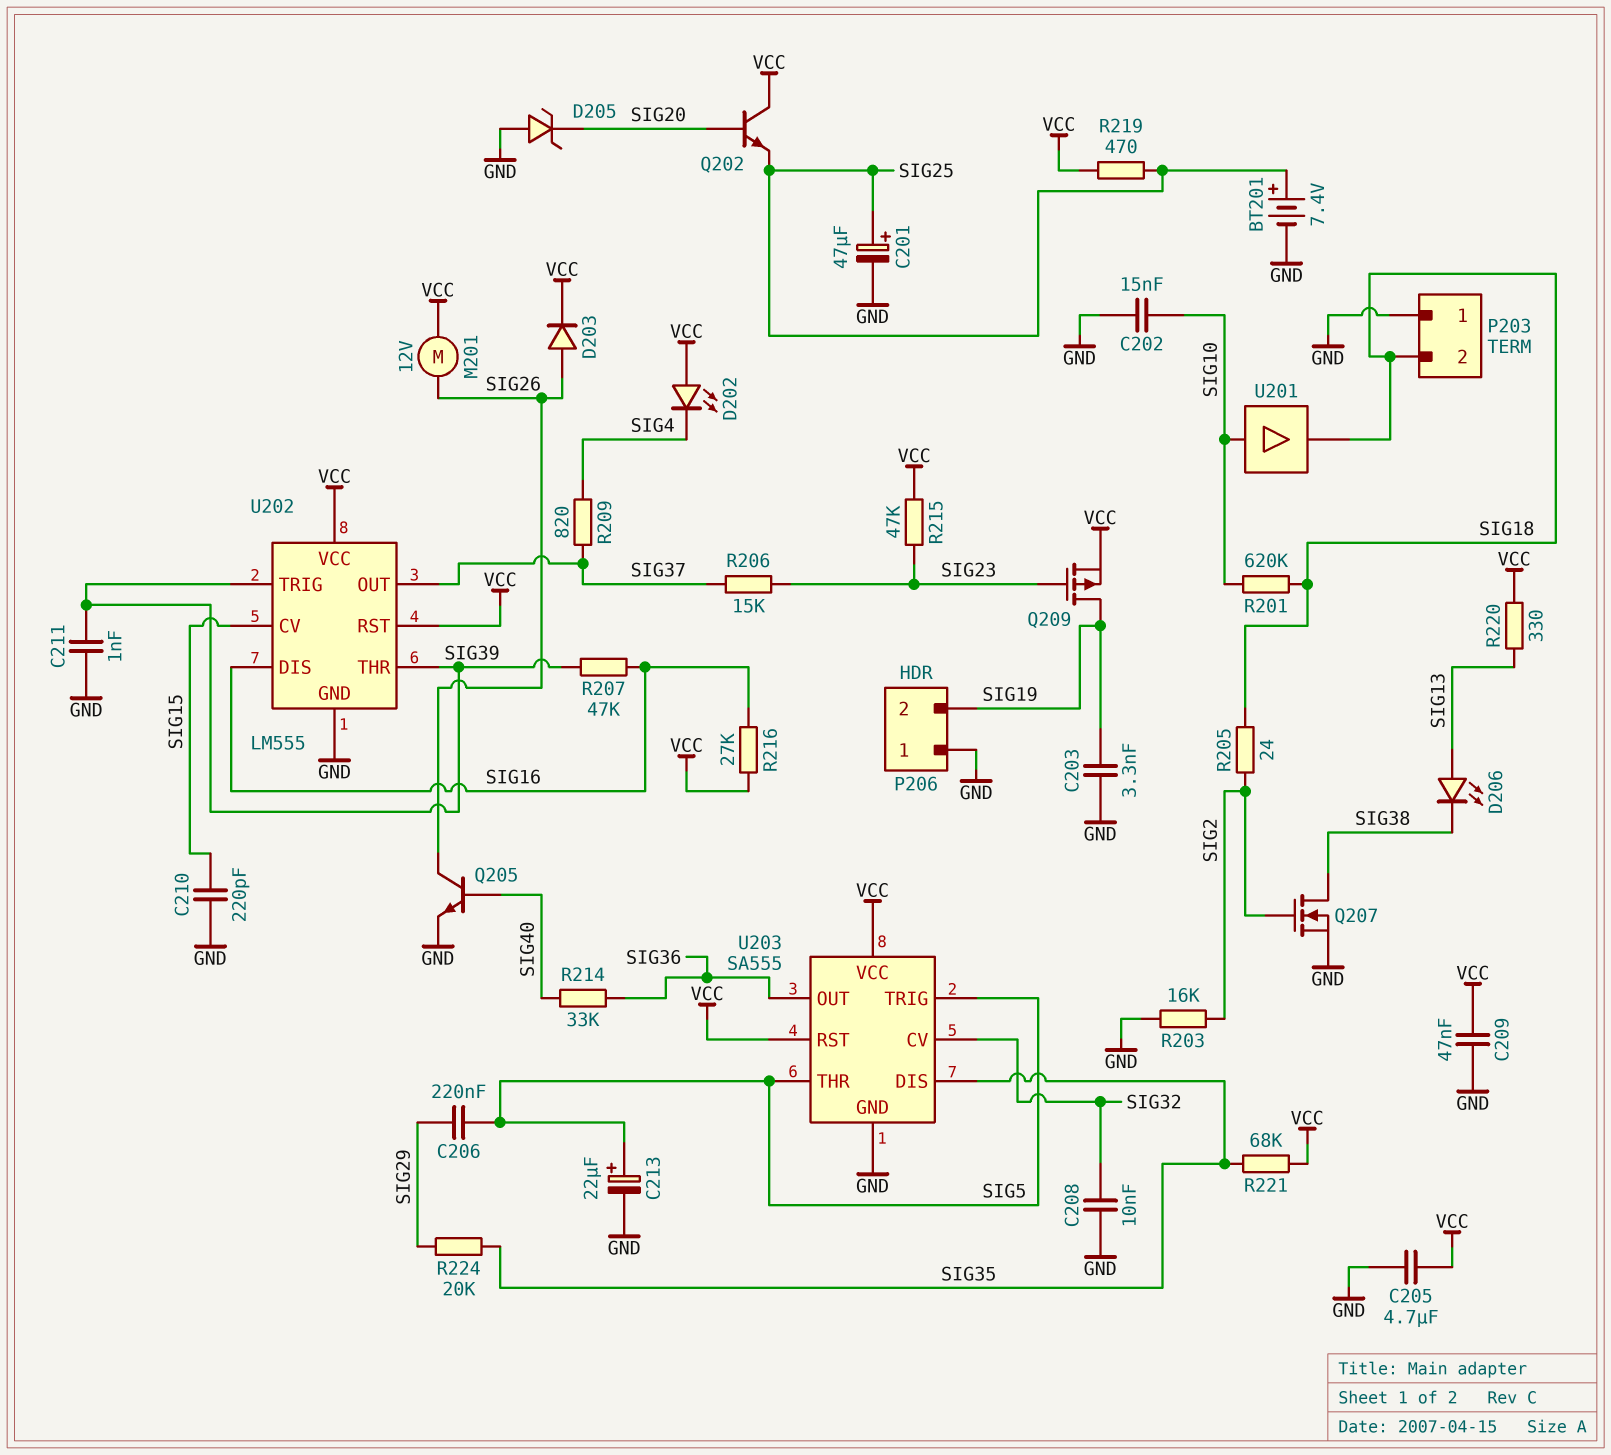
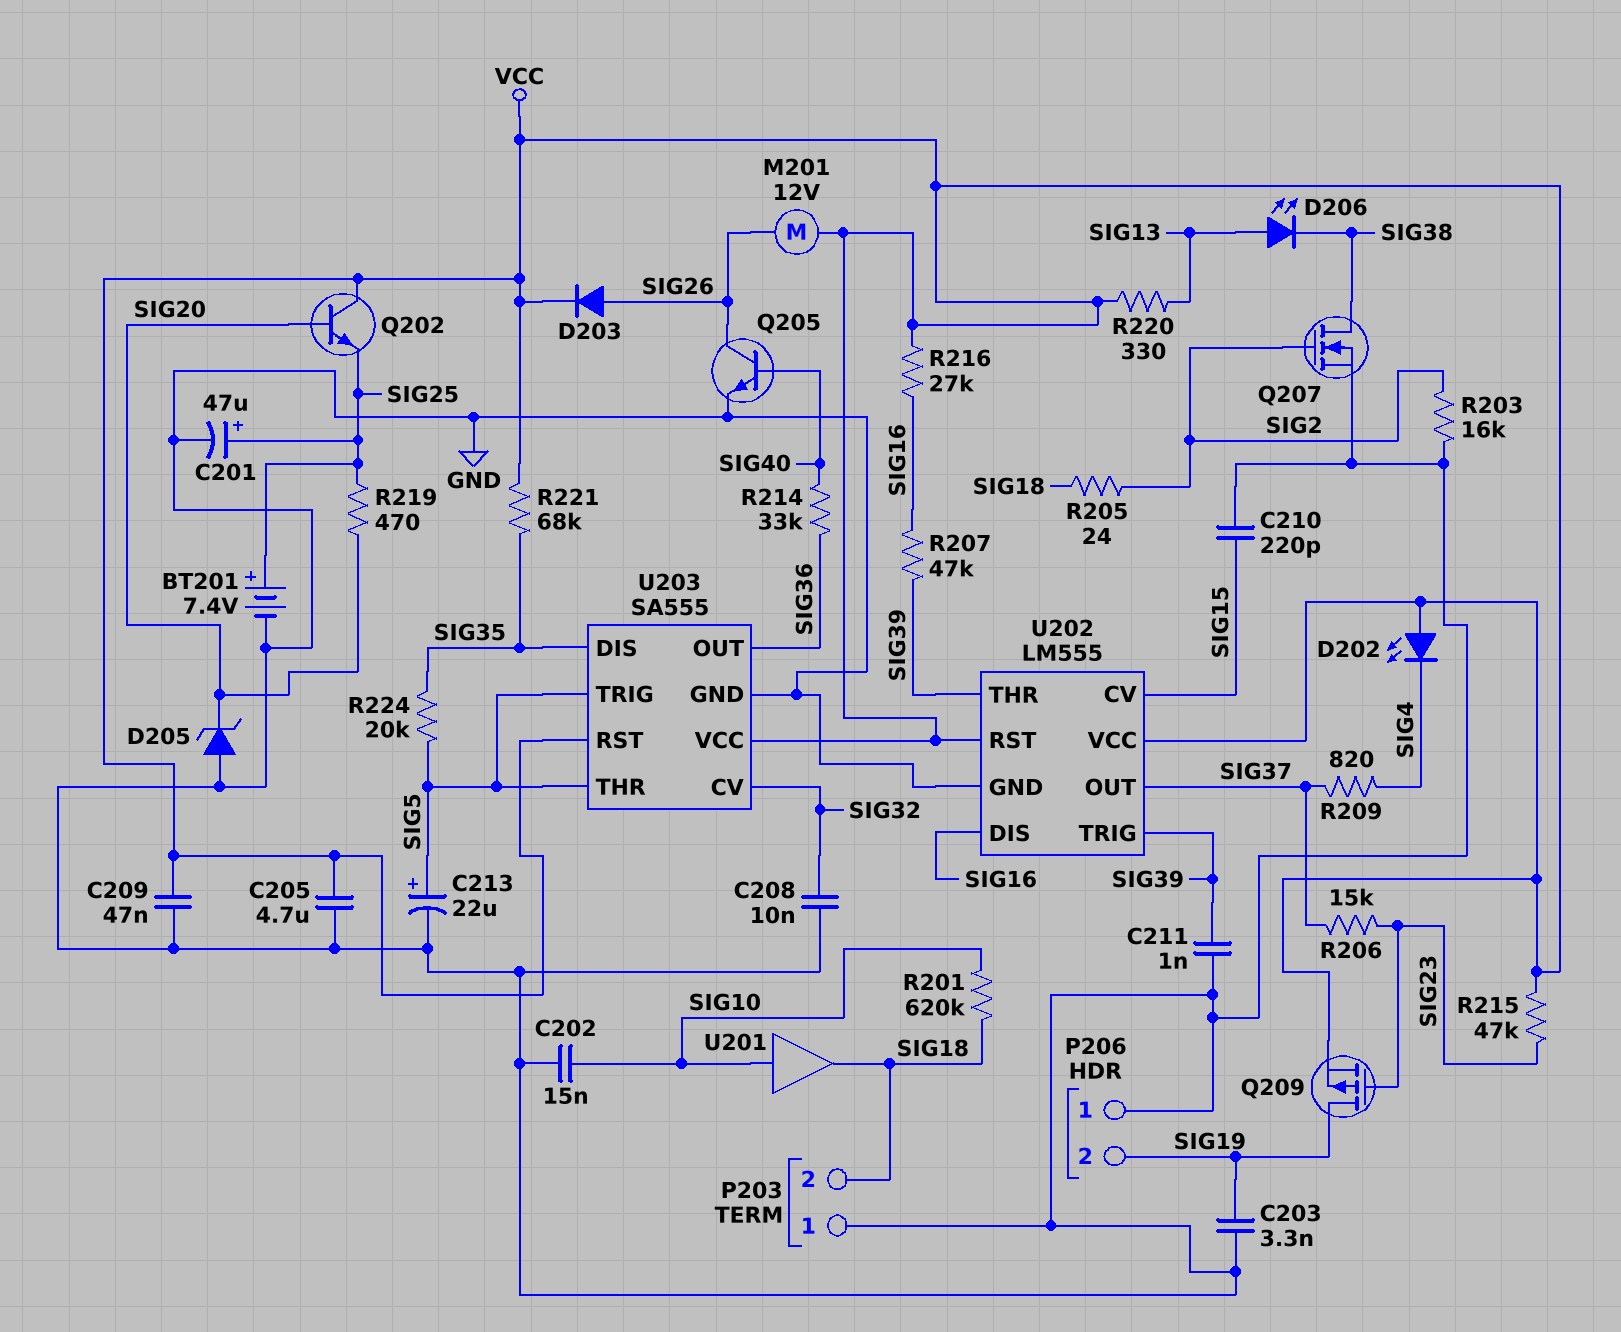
C206: 220nF (SIG5, SIG29) -> none
R219: 470 (SIG25, VCC) -> 470 (SIG20, SIG25)
R224: 20k (SIG29, SIG35) -> 20k (SIG5, SIG35)

